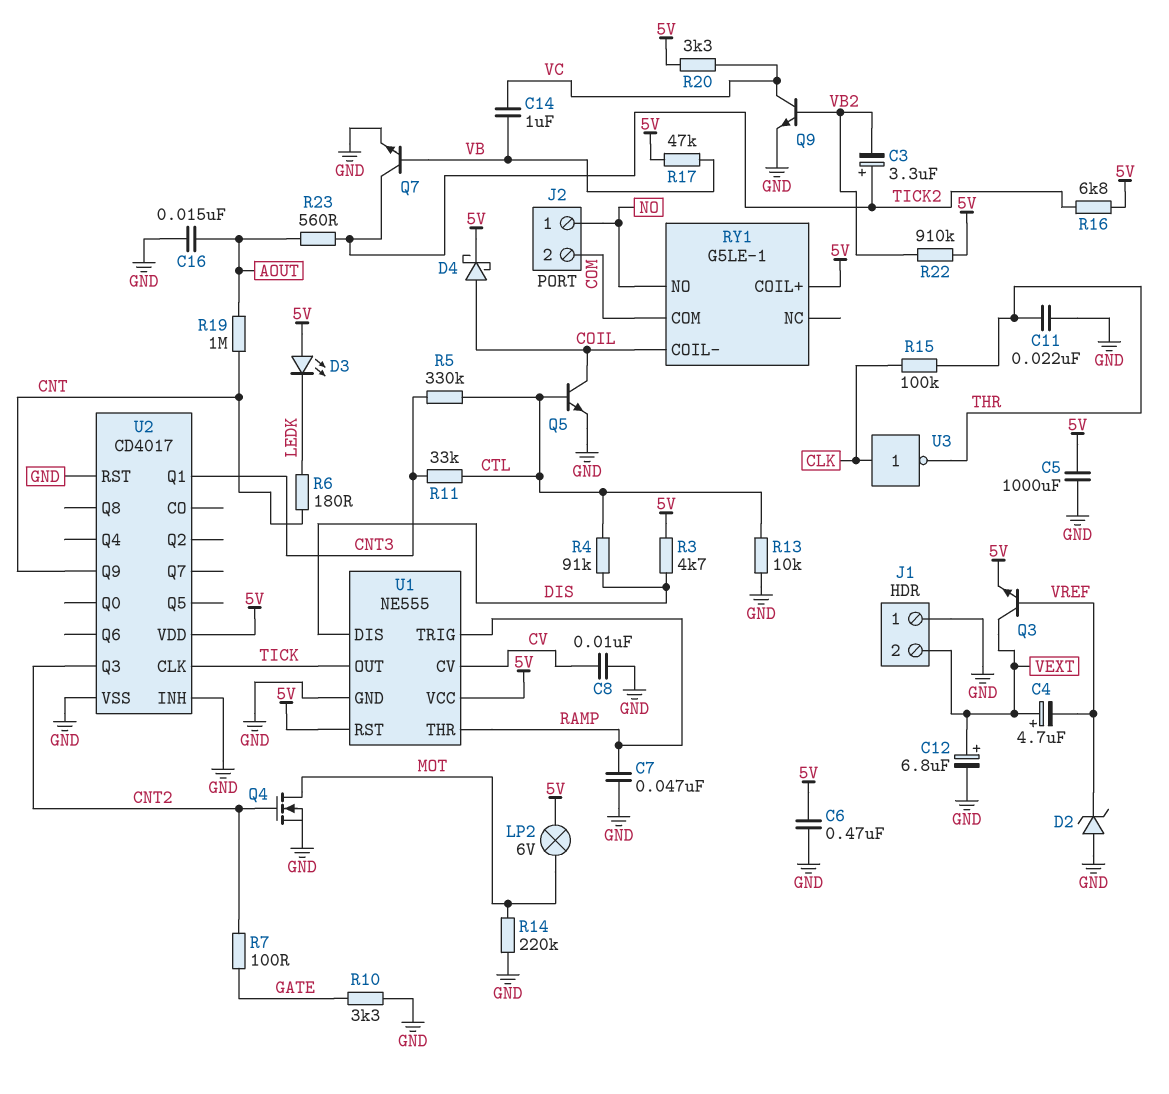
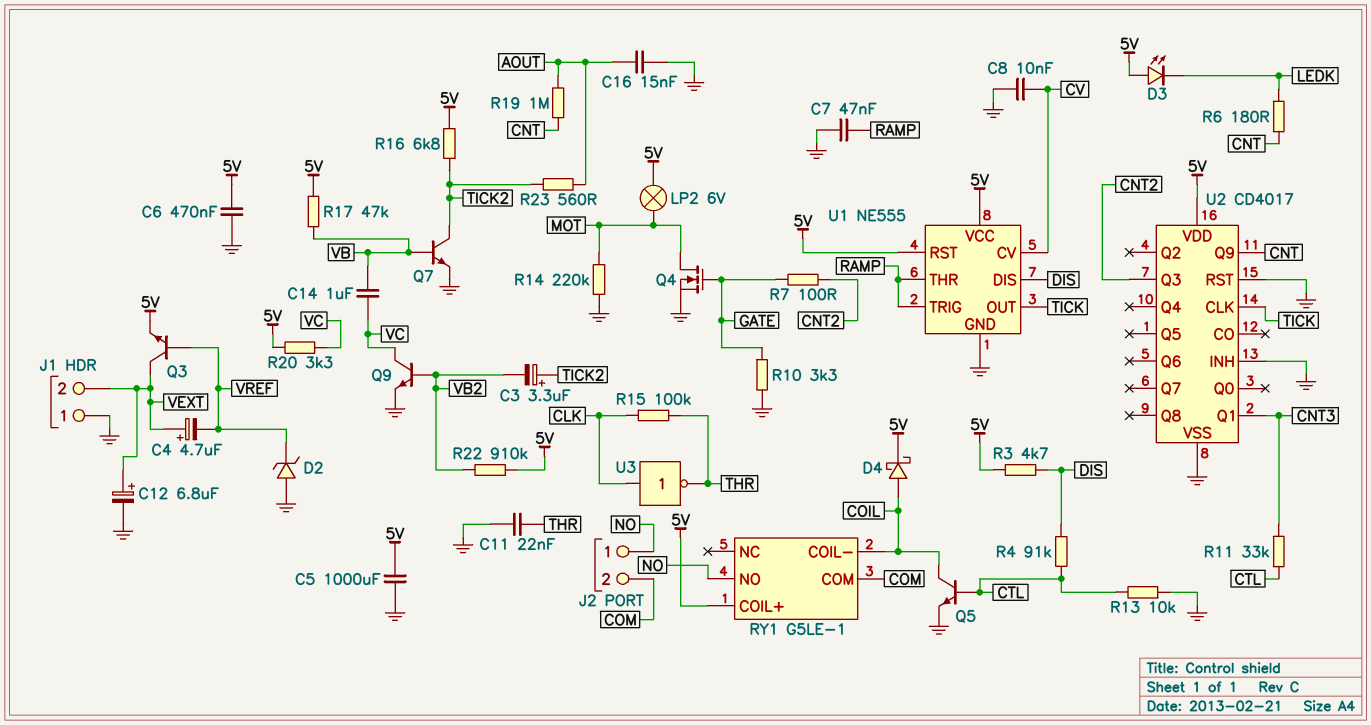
Q4: NMOS (G CNT2, D MOT, S GND) -> NMOS (G GATE, D MOT, S GND)
R5: 330k (CNT3, CTL) -> none

